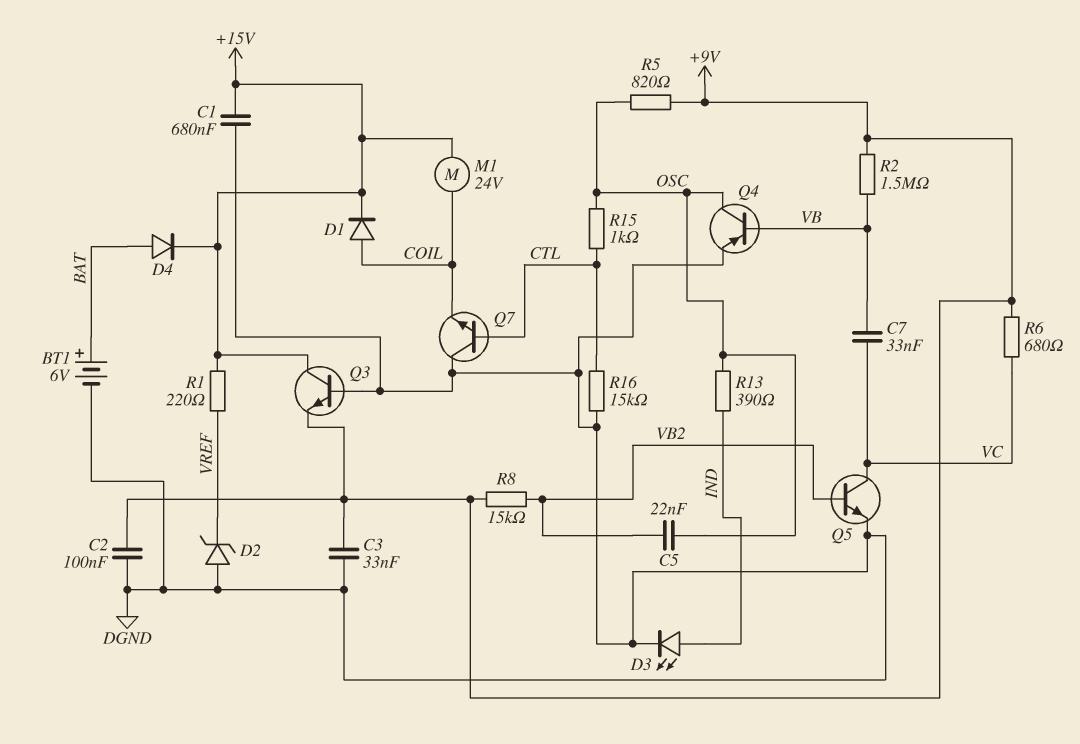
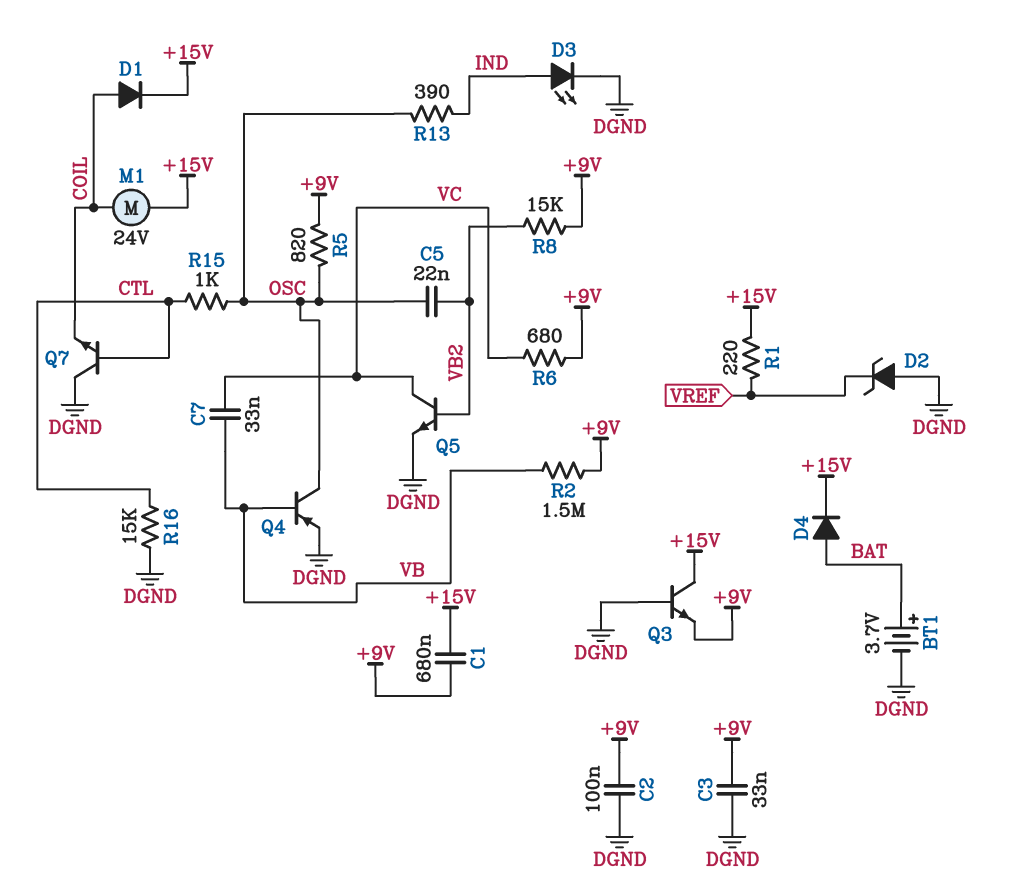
BT1: 6V (plus BAT, minus DGND) -> 3.7V (plus BAT, minus DGND)
C1: 680nF (+15V, DGND) -> 680nF (+9V, +15V)

